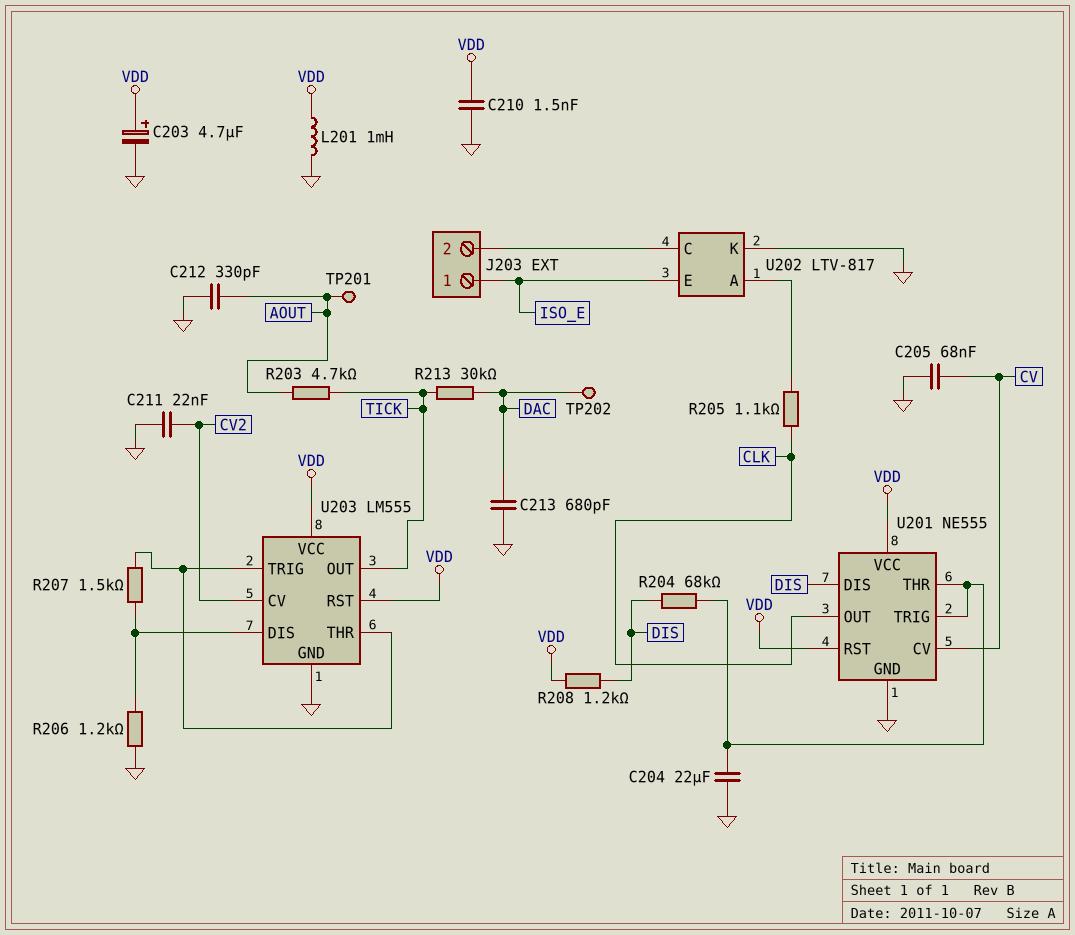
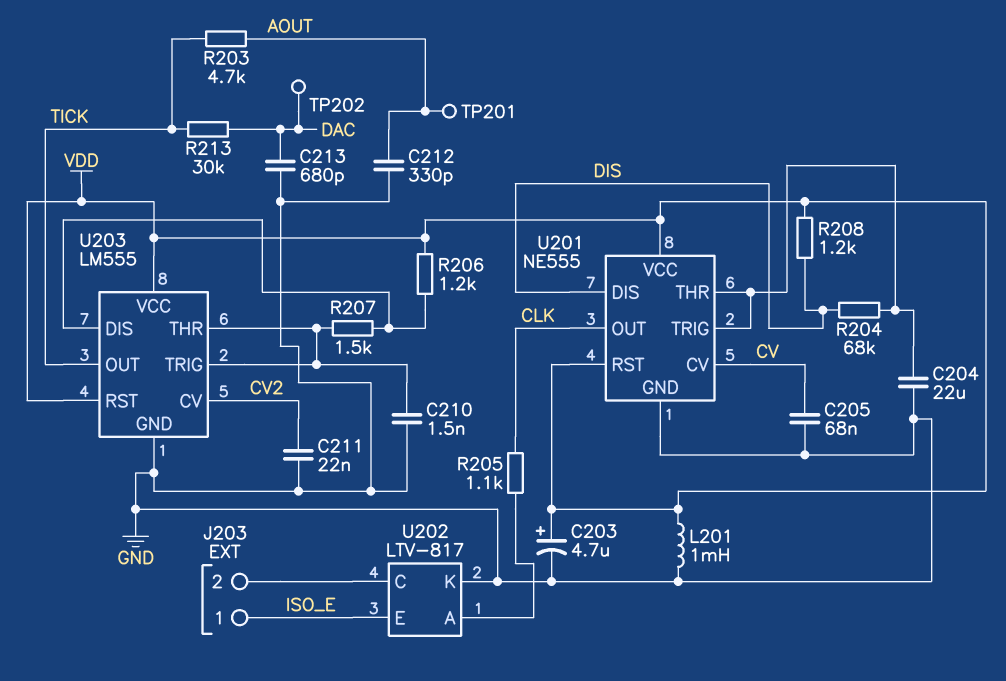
C210: 1.5nF (GND, VDD) -> 1.5nF (GND, U203/THR)
R206: 1.2k (GND, U203/DIS) -> 1.2k (U203/DIS, VDD)

